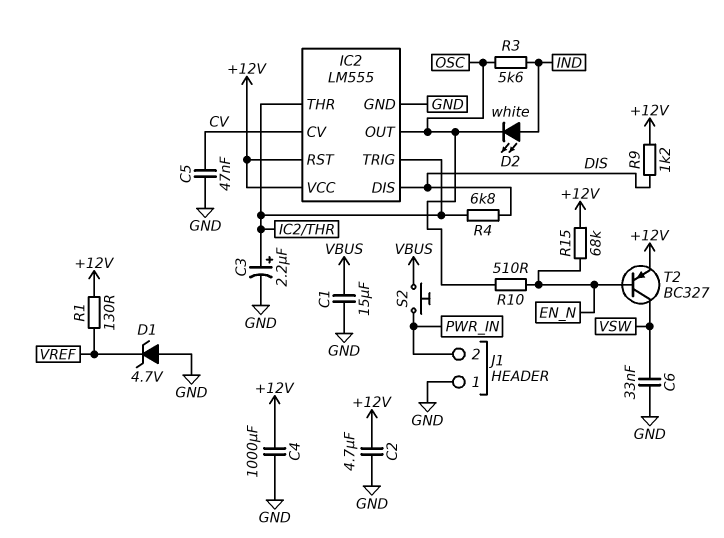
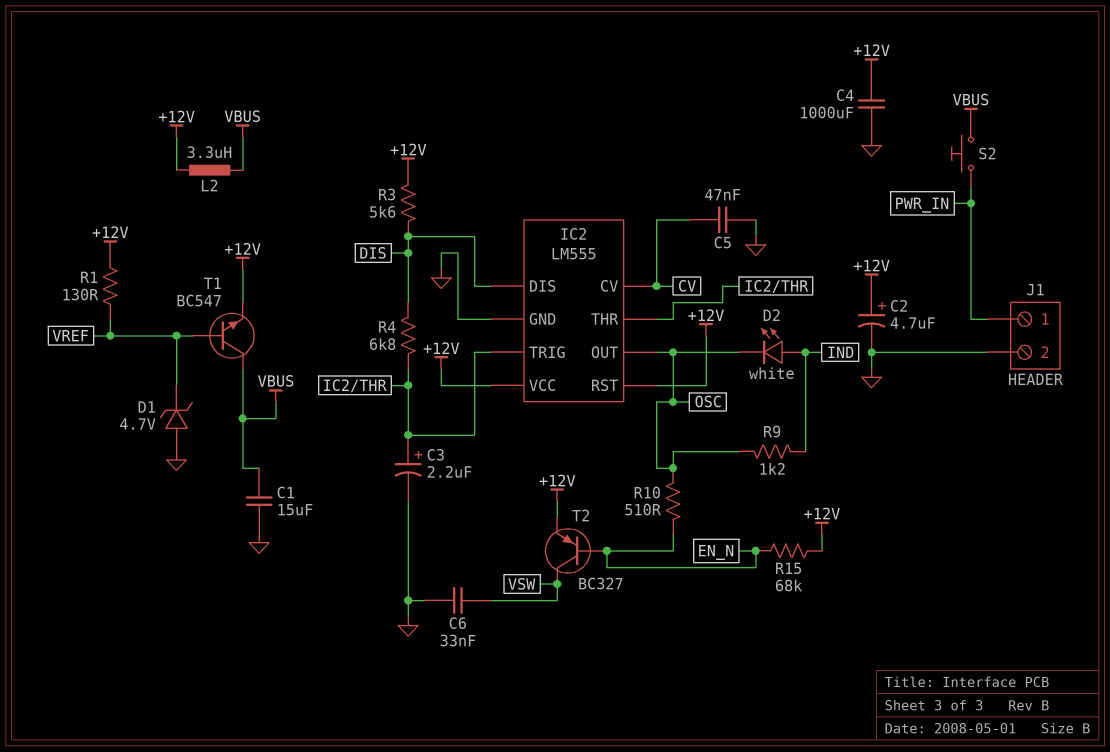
C2: 4.7uF (+12V, GND) -> 4.7uF (plus +12V, minus GND)
J1 pin 1: GND -> PWR_IN
J1 pin 2: PWR_IN -> GND
L2: none -> 3.3uH (+12V, VBUS)
R3: 5.6k (IND, OSC) -> 5.6k (+12V, DIS)
R9: 1.2k (+12V, DIS) -> 1.2k (IND, OSC)
T1: none -> NPN BC547 (B VREF, C VBUS, E +12V)

